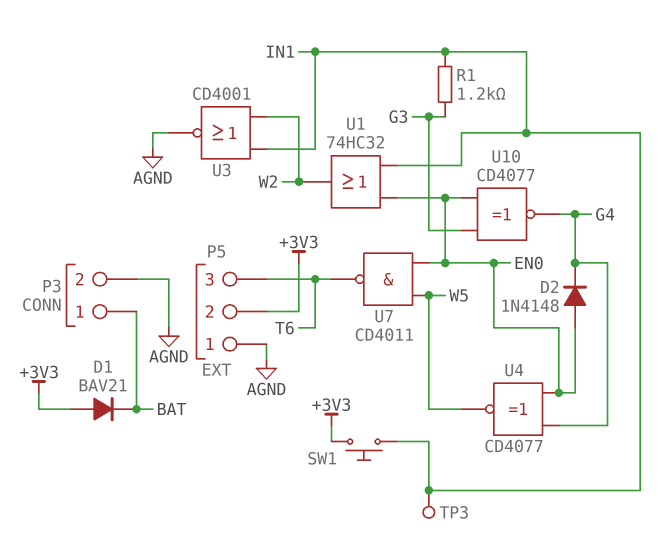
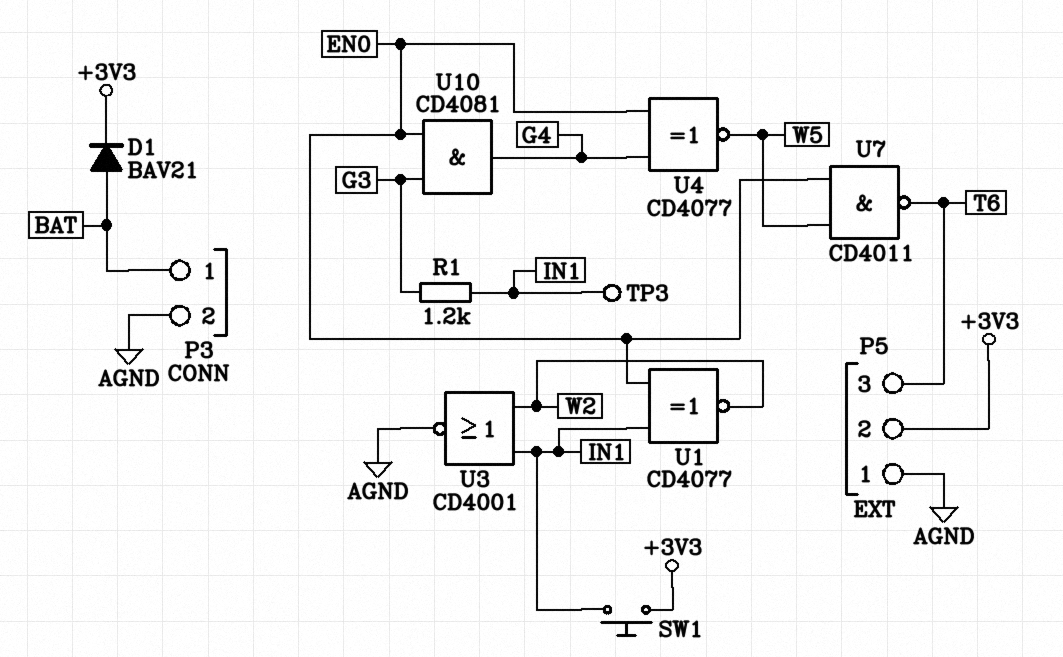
D1: diode BAV21 (A +3V3, K BAT) -> diode BAV21 (A BAT, K +3V3)
D2: diode 1N4148 (A EN0, K G4) -> none
U1: OR 74HC32 (in EN0, in IN1, out W2) -> XNOR CD4077 (in EN0, in IN1, out W2)
U10: XNOR CD4077 (in EN0, in G3, out G4) -> AND CD4081 (in EN0, in G3, out G4)

